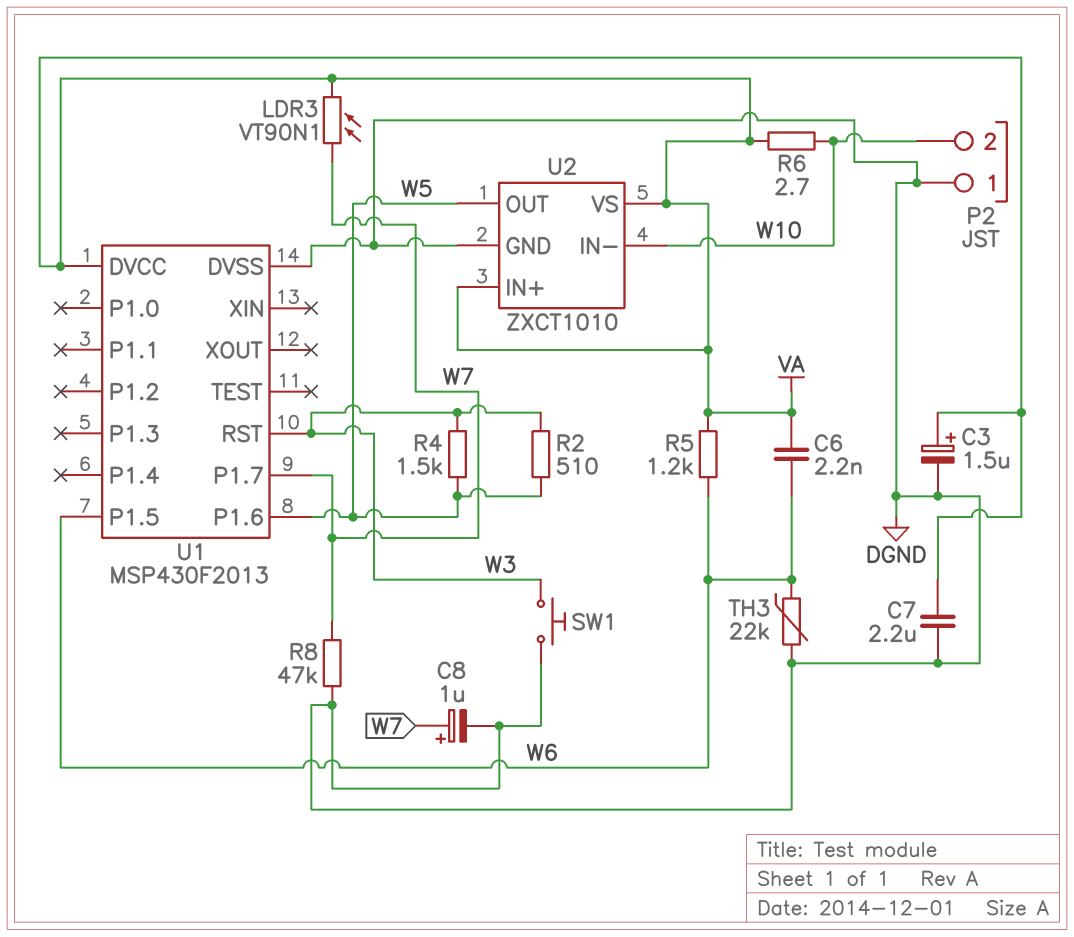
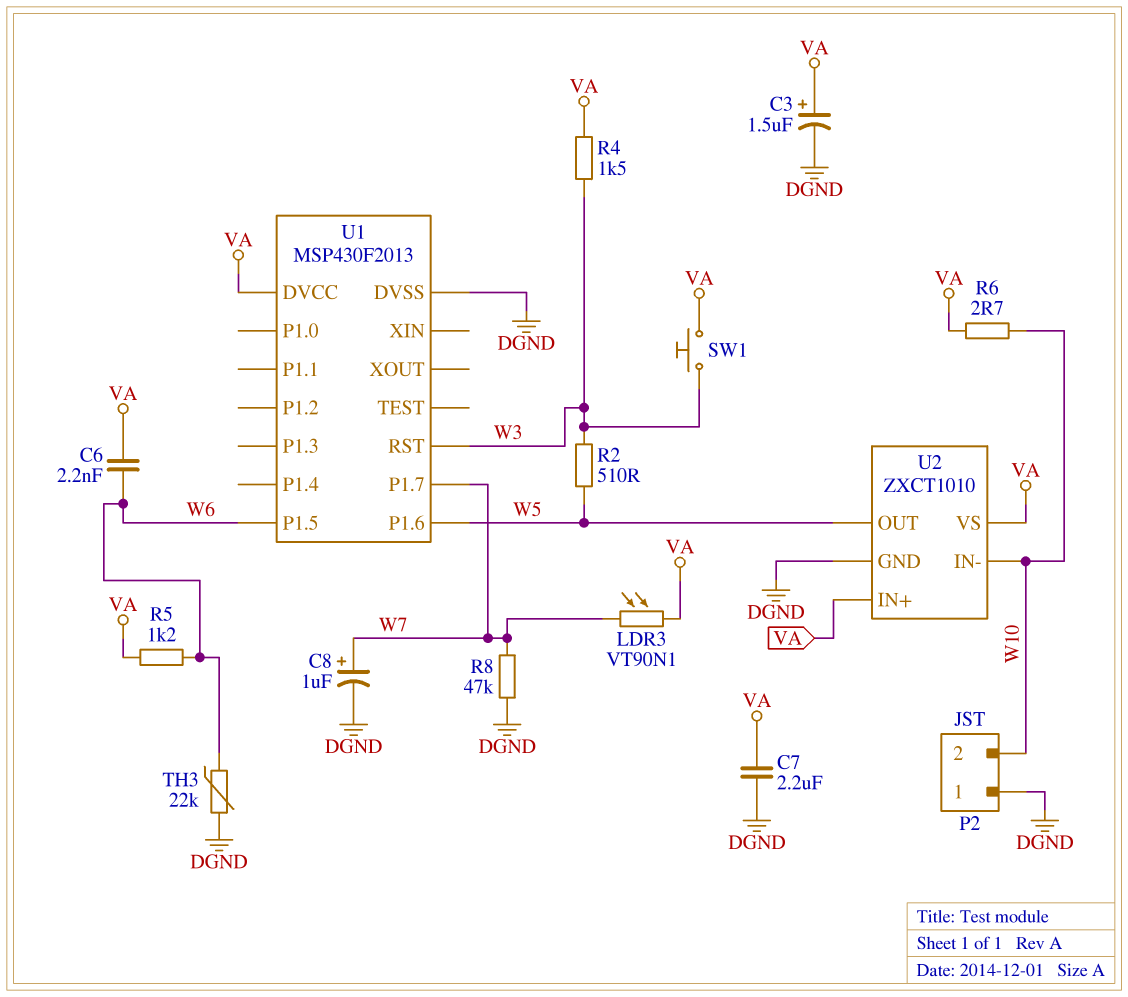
R4: 1.5k (W3, W5) -> 1.5k (VA, W3)
SW1: button (DGND, W3) -> button (VA, W3)

